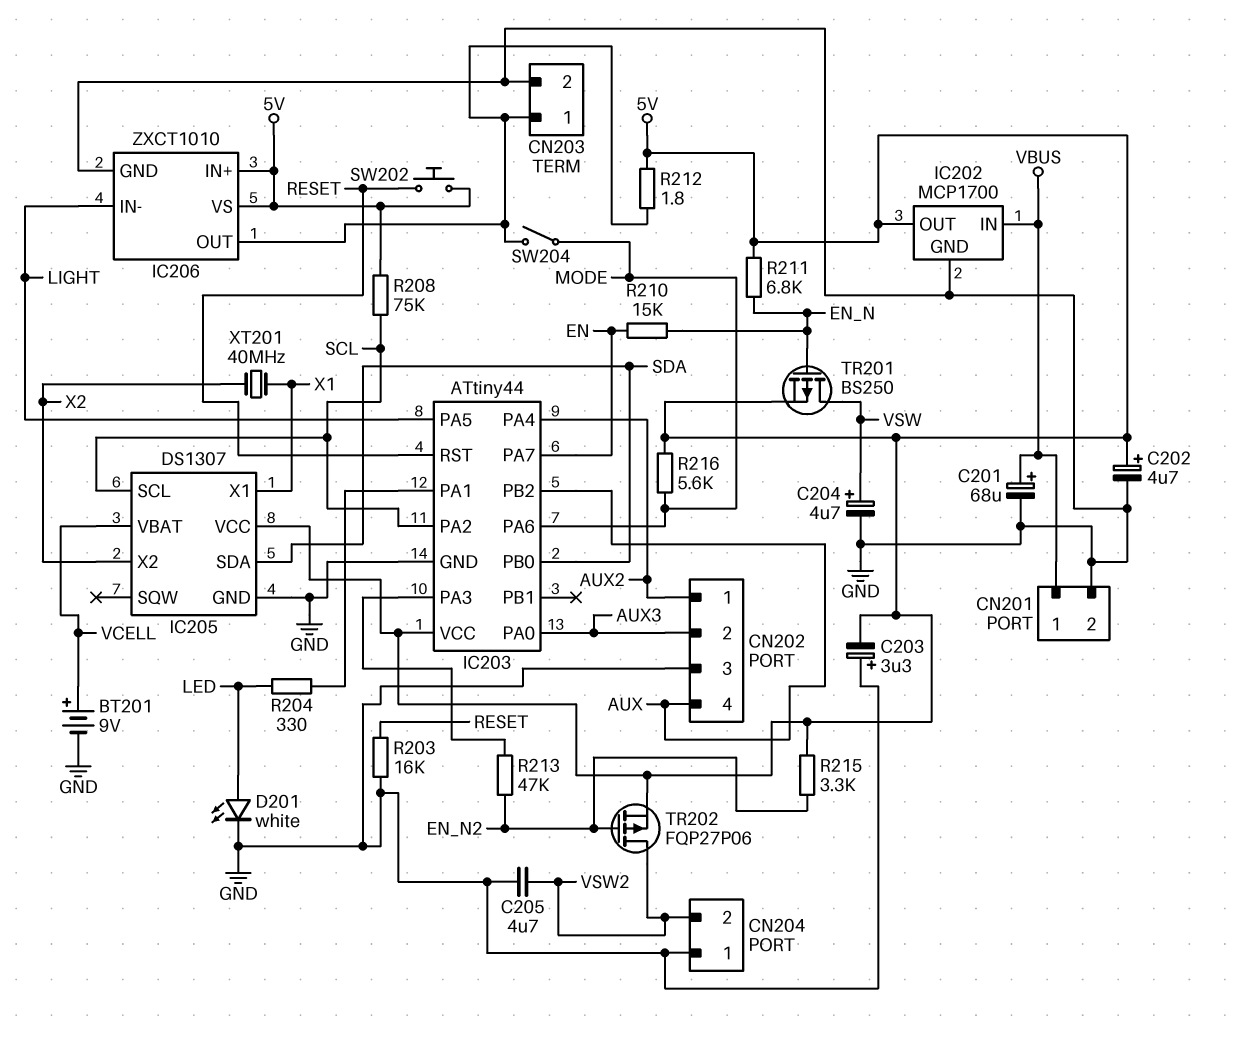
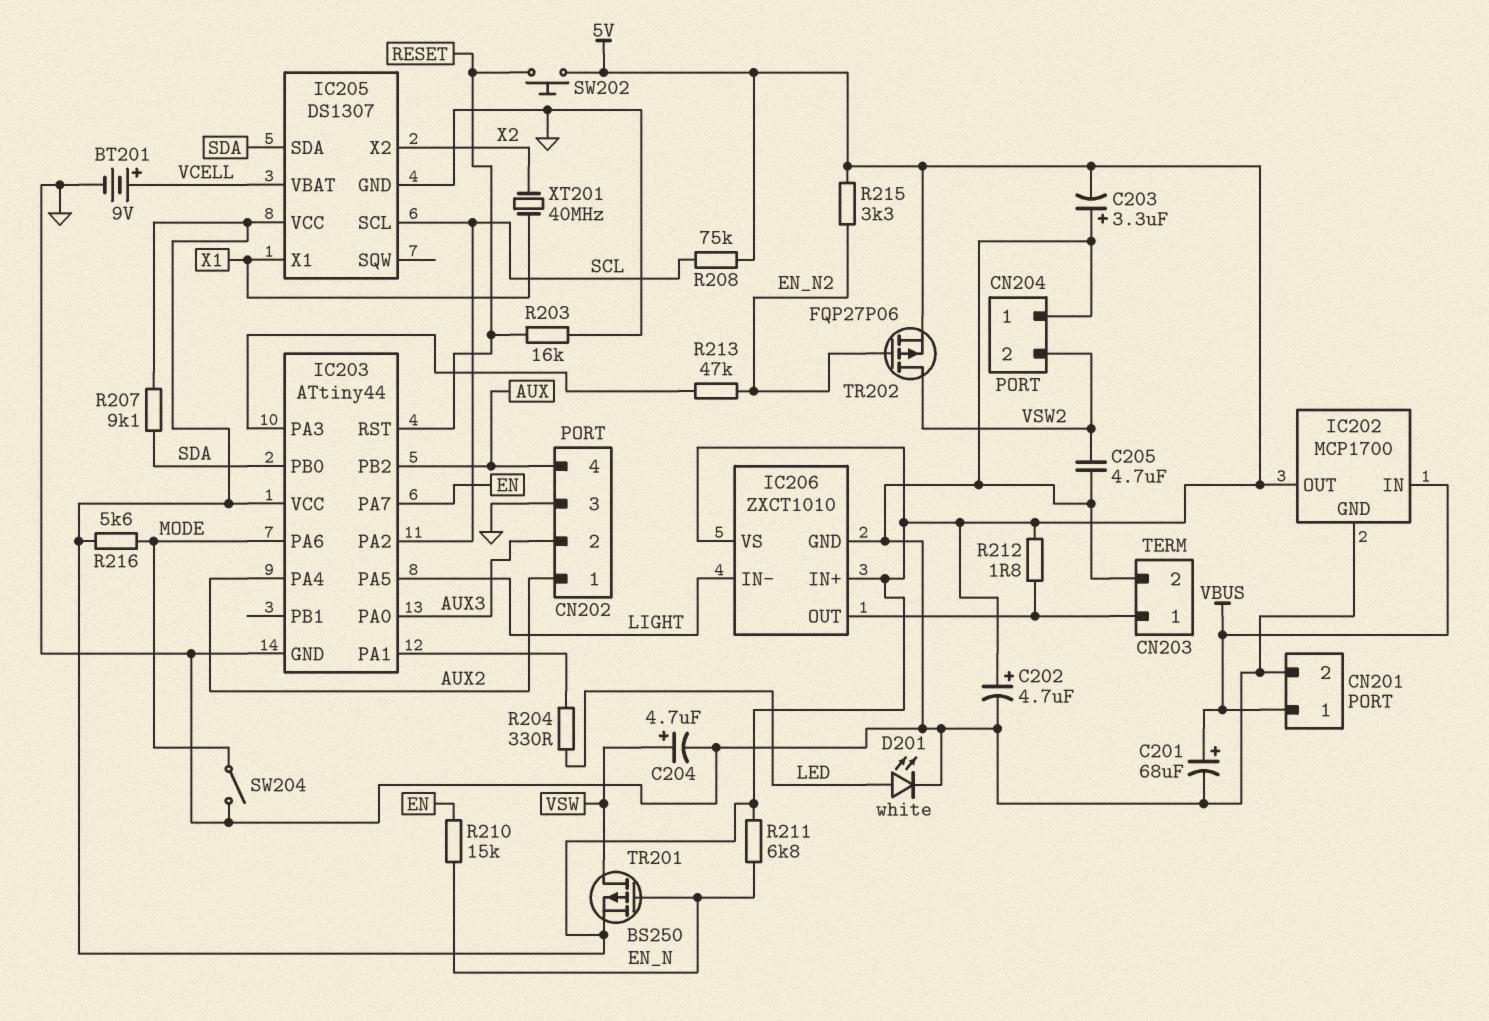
R207: none -> 9.1k (5V, SDA)
SW204: switch (CN203/1, MODE) -> switch (GND, MODE)

